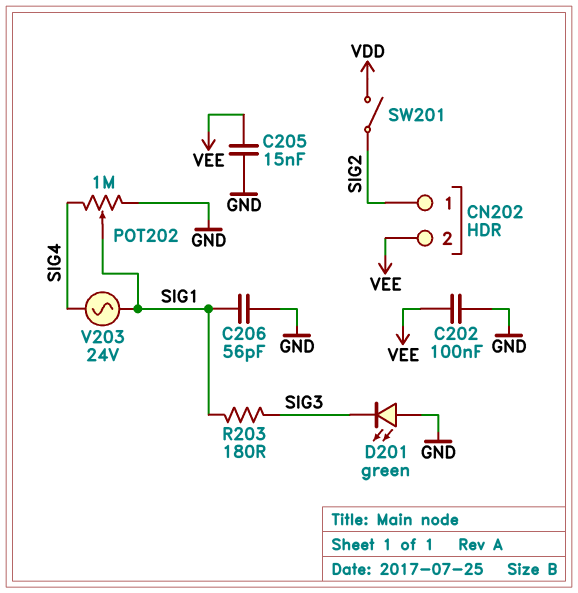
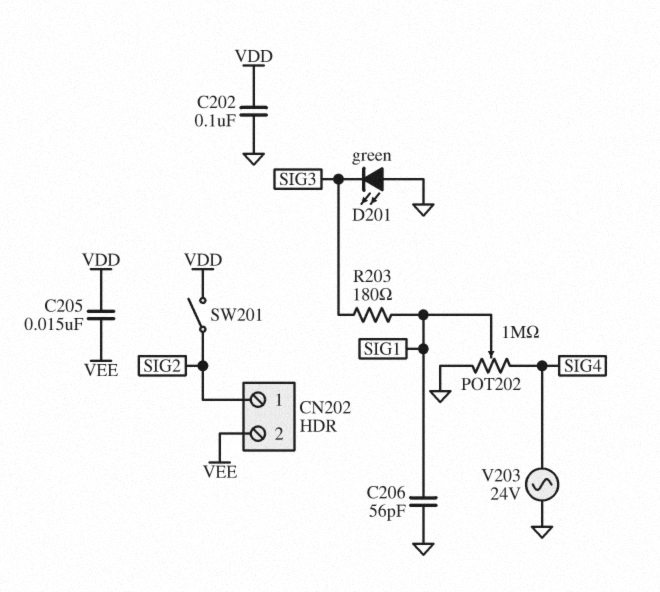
C202: 100nF (GND, VEE) -> 100nF (GND, VDD)
C205: 15nF (GND, VEE) -> 15nF (VDD, VEE)
V203: AC 24V (SIG1, SIG4) -> AC 24V (GND, SIG4)

